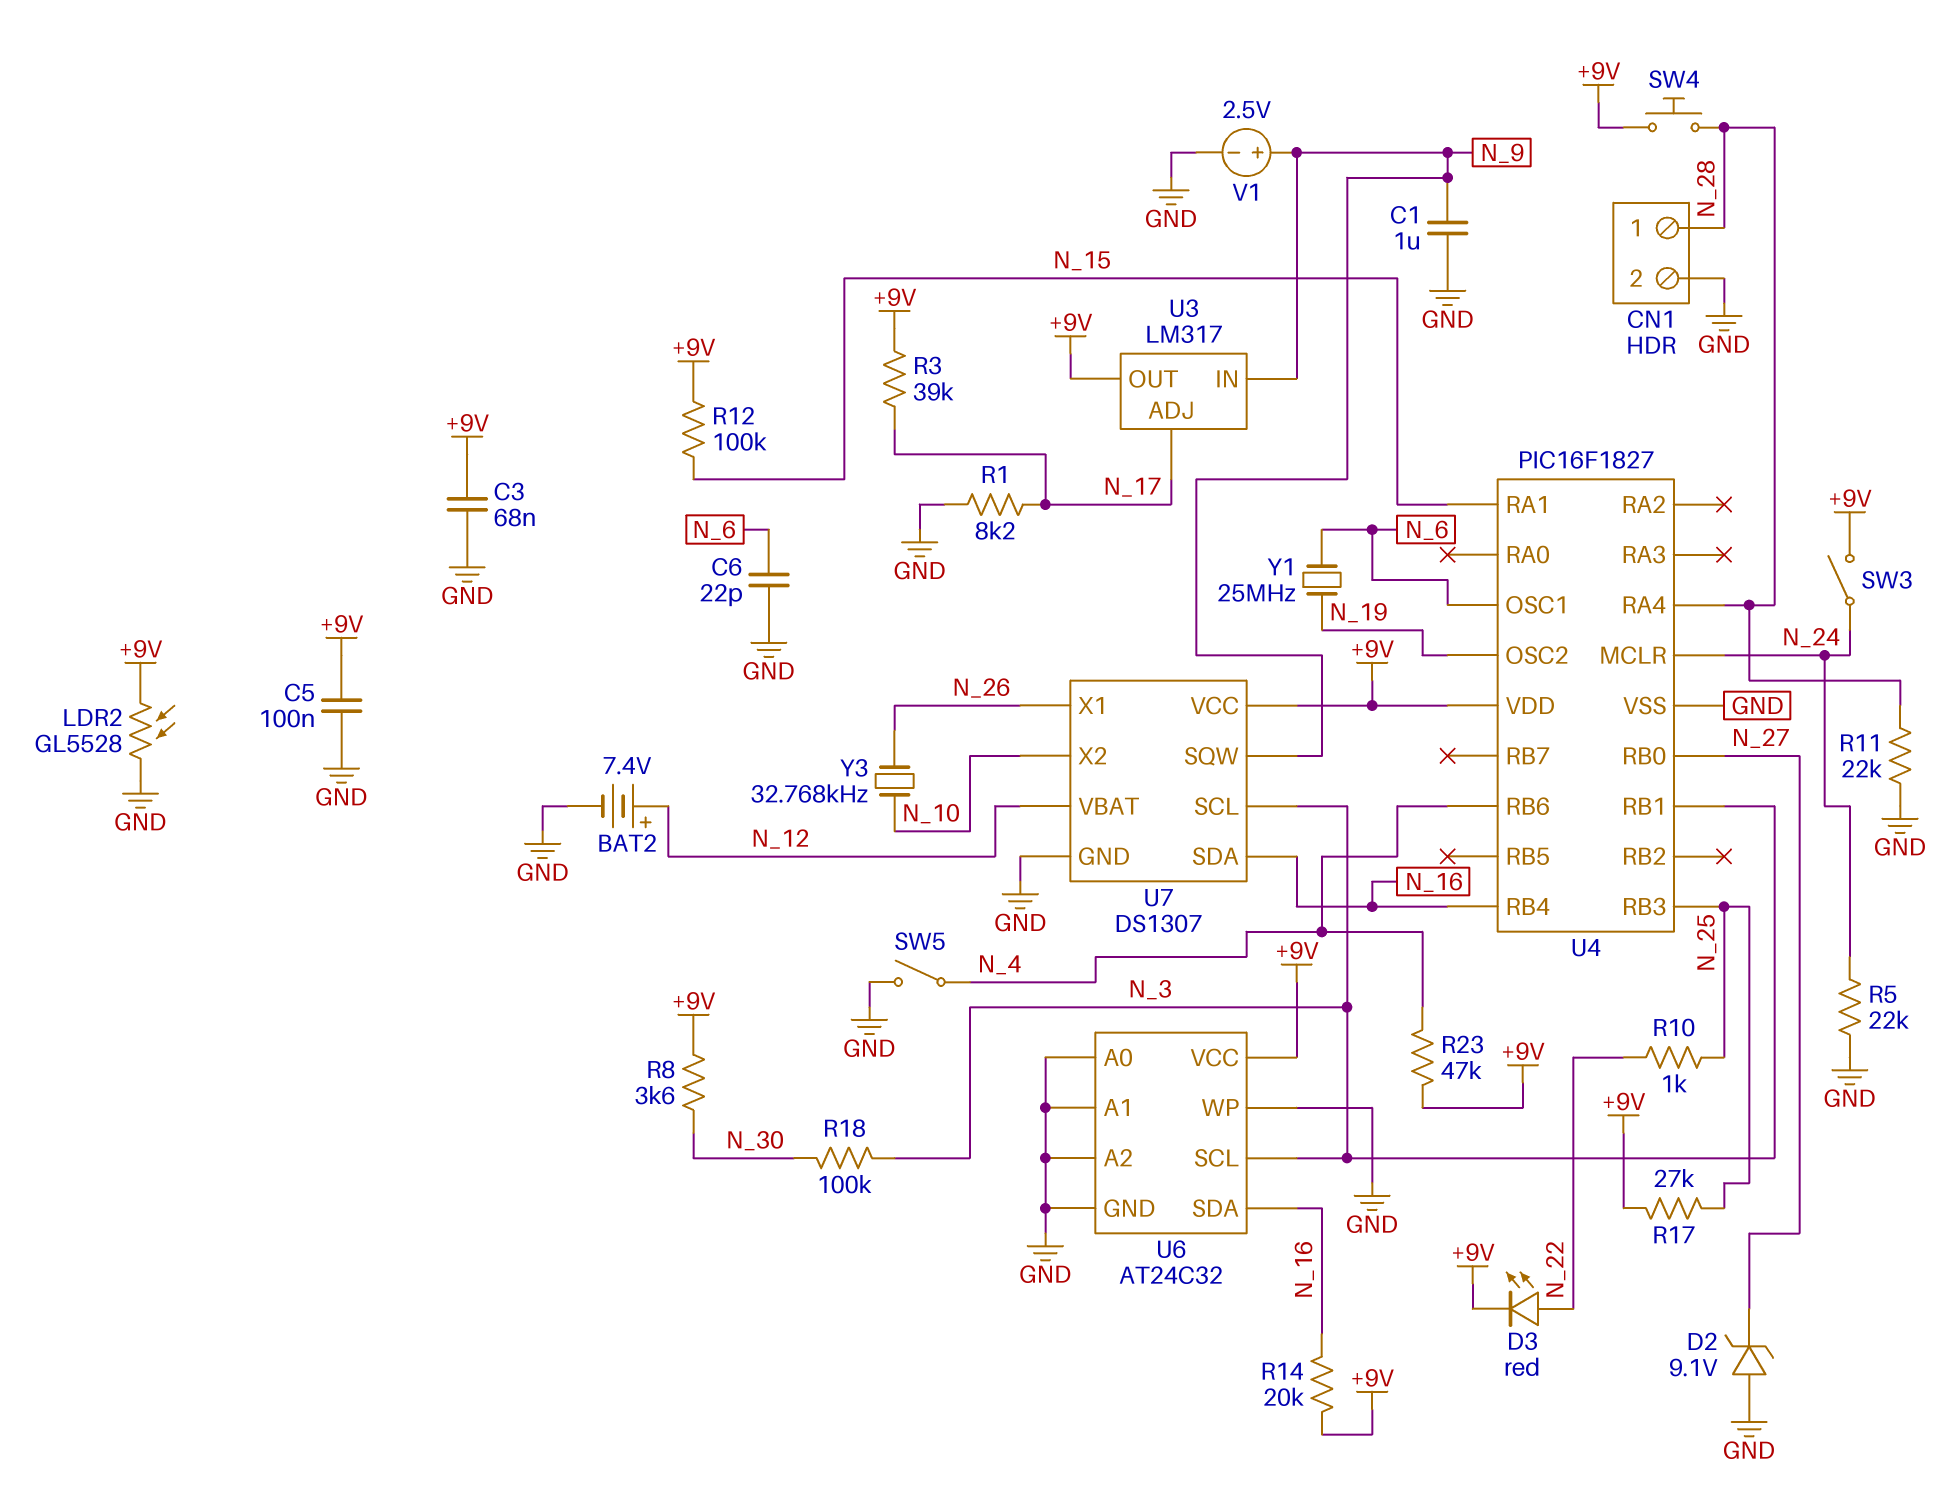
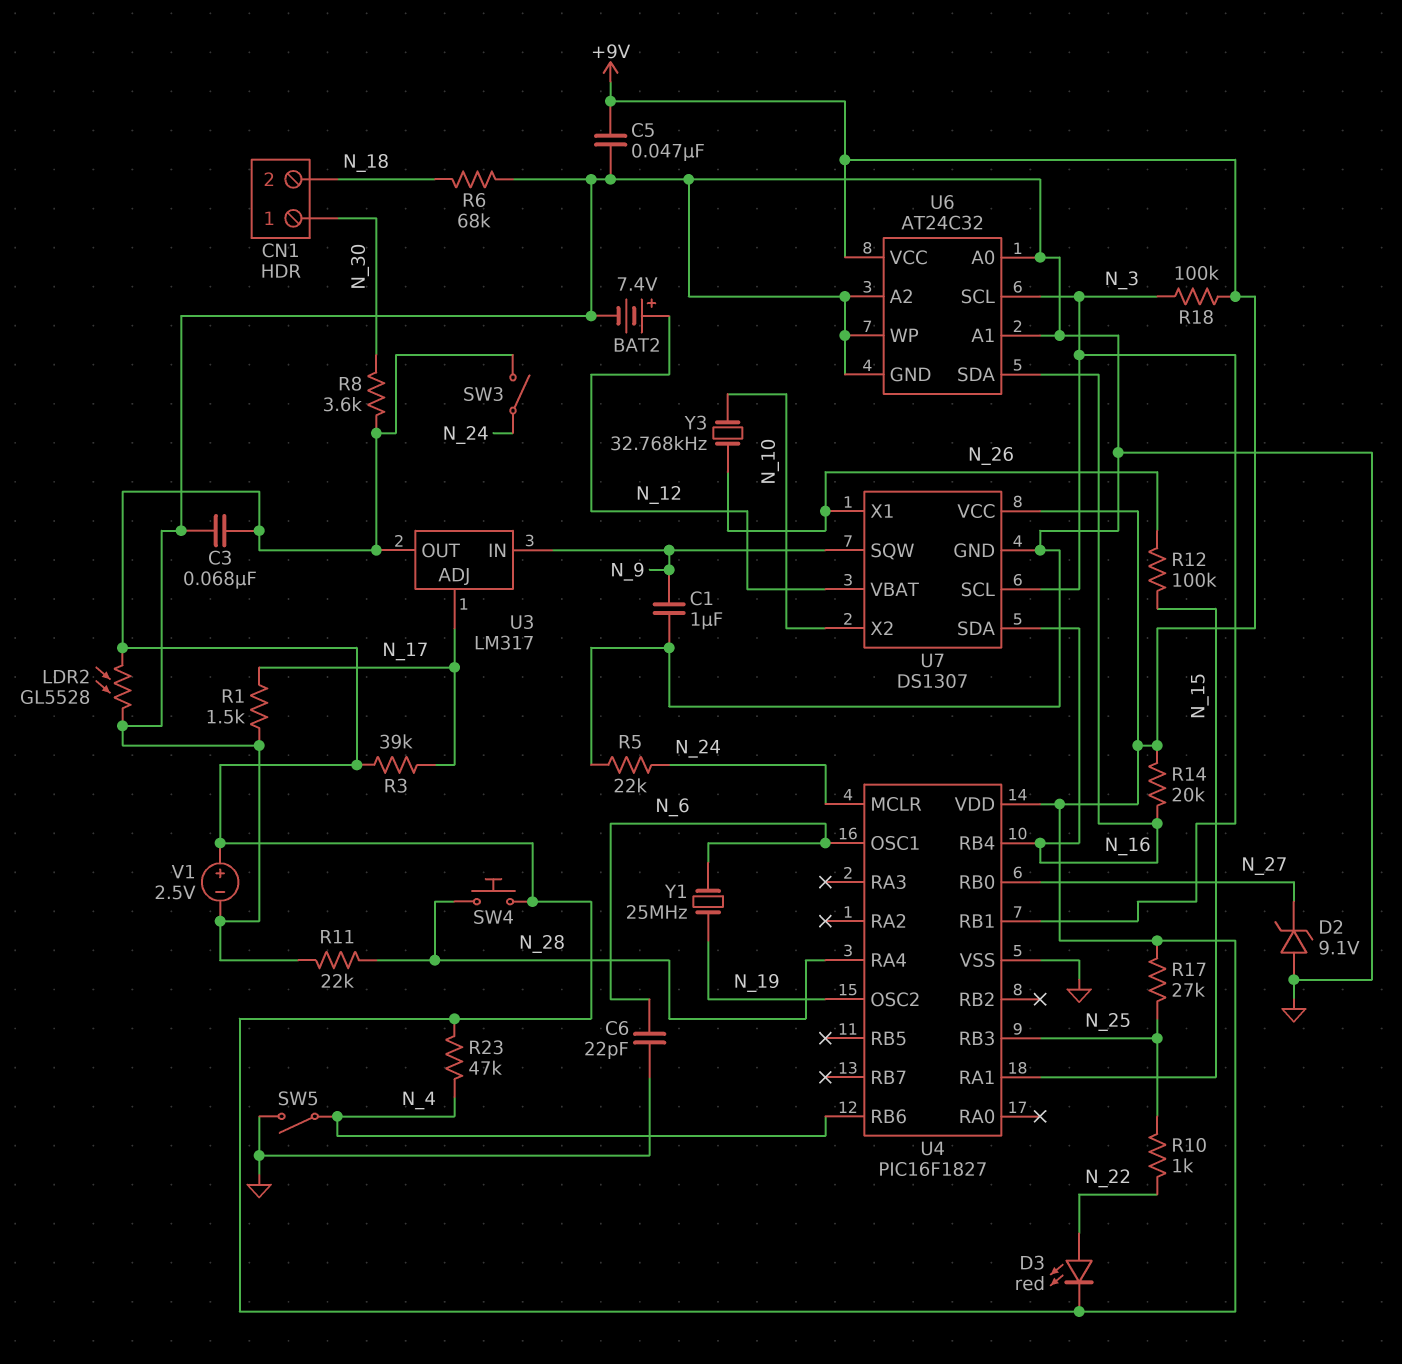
C5: 100nF (+9V, GND) -> 47nF (+9V, GND)
CN1 pin 1: N_28 -> N_30
CN1 pin 2: GND -> N_18
R1: 8.2k (GND, N_17) -> 1.5k (GND, N_17)
R6: none -> 68k (GND, N_18)
R12: 100k (+9V, N_15) -> 100k (N_15, N_26)
R18: 100k (N_3, N_30) -> 100k (+9V, N_3)
V1: 2.5V (plus N_9, minus GND) -> 2.5V (plus +9V, minus GND)

